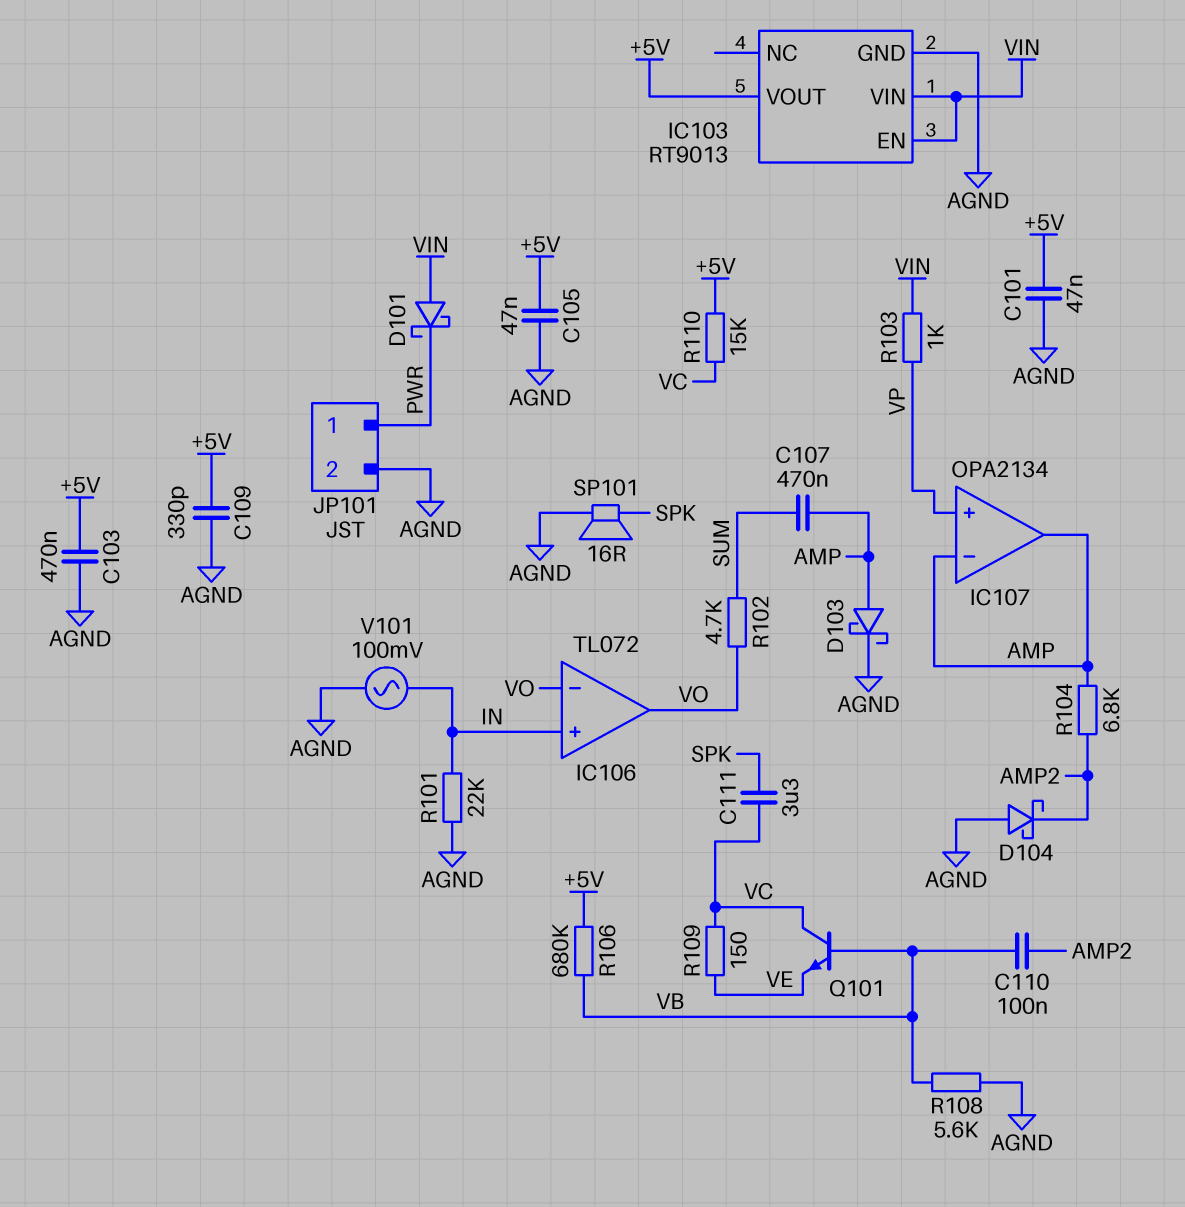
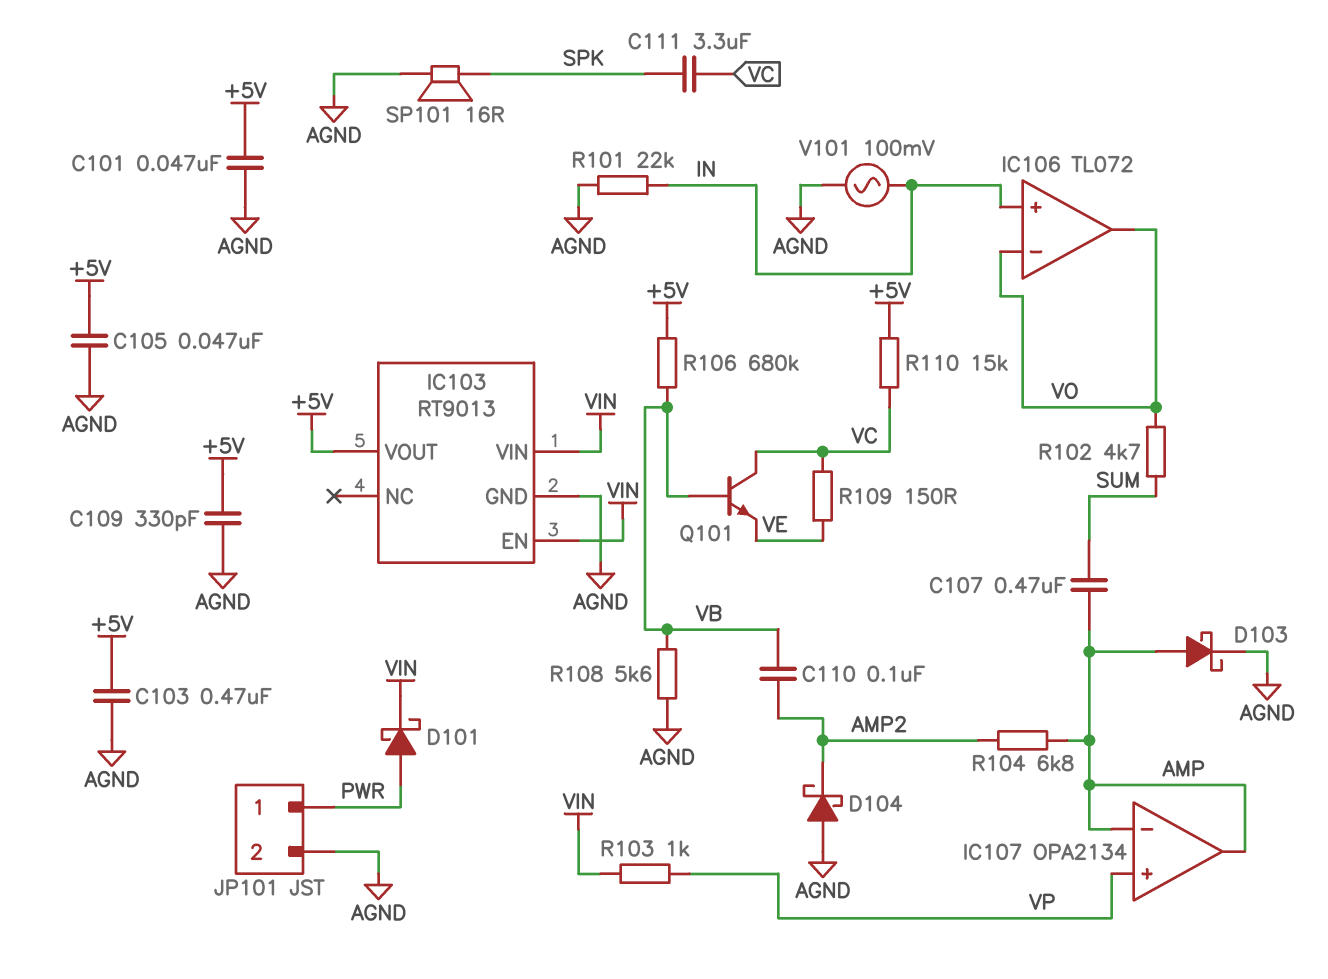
D101: schottky (A VIN, K PWR) -> schottky (A PWR, K VIN)

